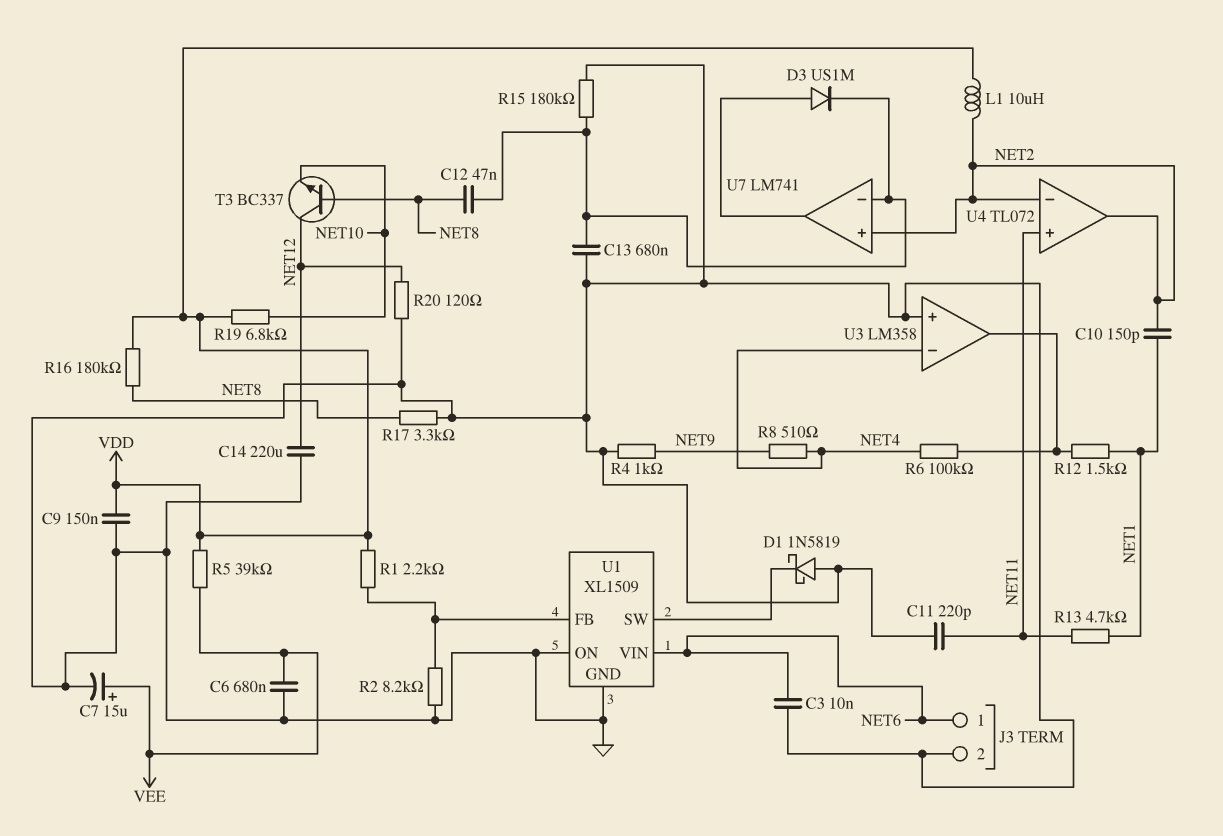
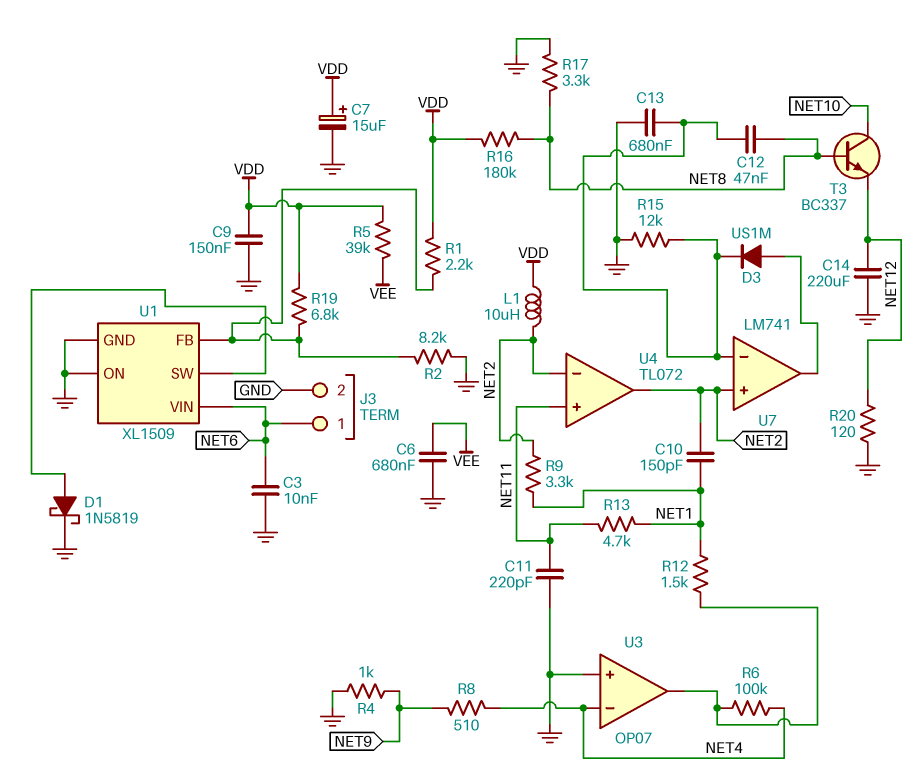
C7: 15uF (plus VEE, minus GND) -> 15uF (plus VDD, minus GND)
D1: schottky 1N5819 (A GND, K U1/SW) -> schottky 1N5819 (A U1/SW, K GND)
R9: none -> 3.3k (NET1, NET2)
R15: 180k (GND, U7/in-) -> 12k (GND, U7/in-)
R19: 6.8k (NET10, VDD) -> 6.8k (U1/FB, VDD)
T3: NPN BC337 (B NET8, C NET12, E NET10) -> NPN BC337 (B NET8, C NET10, E NET12)
U3: LM358 -> OP07

